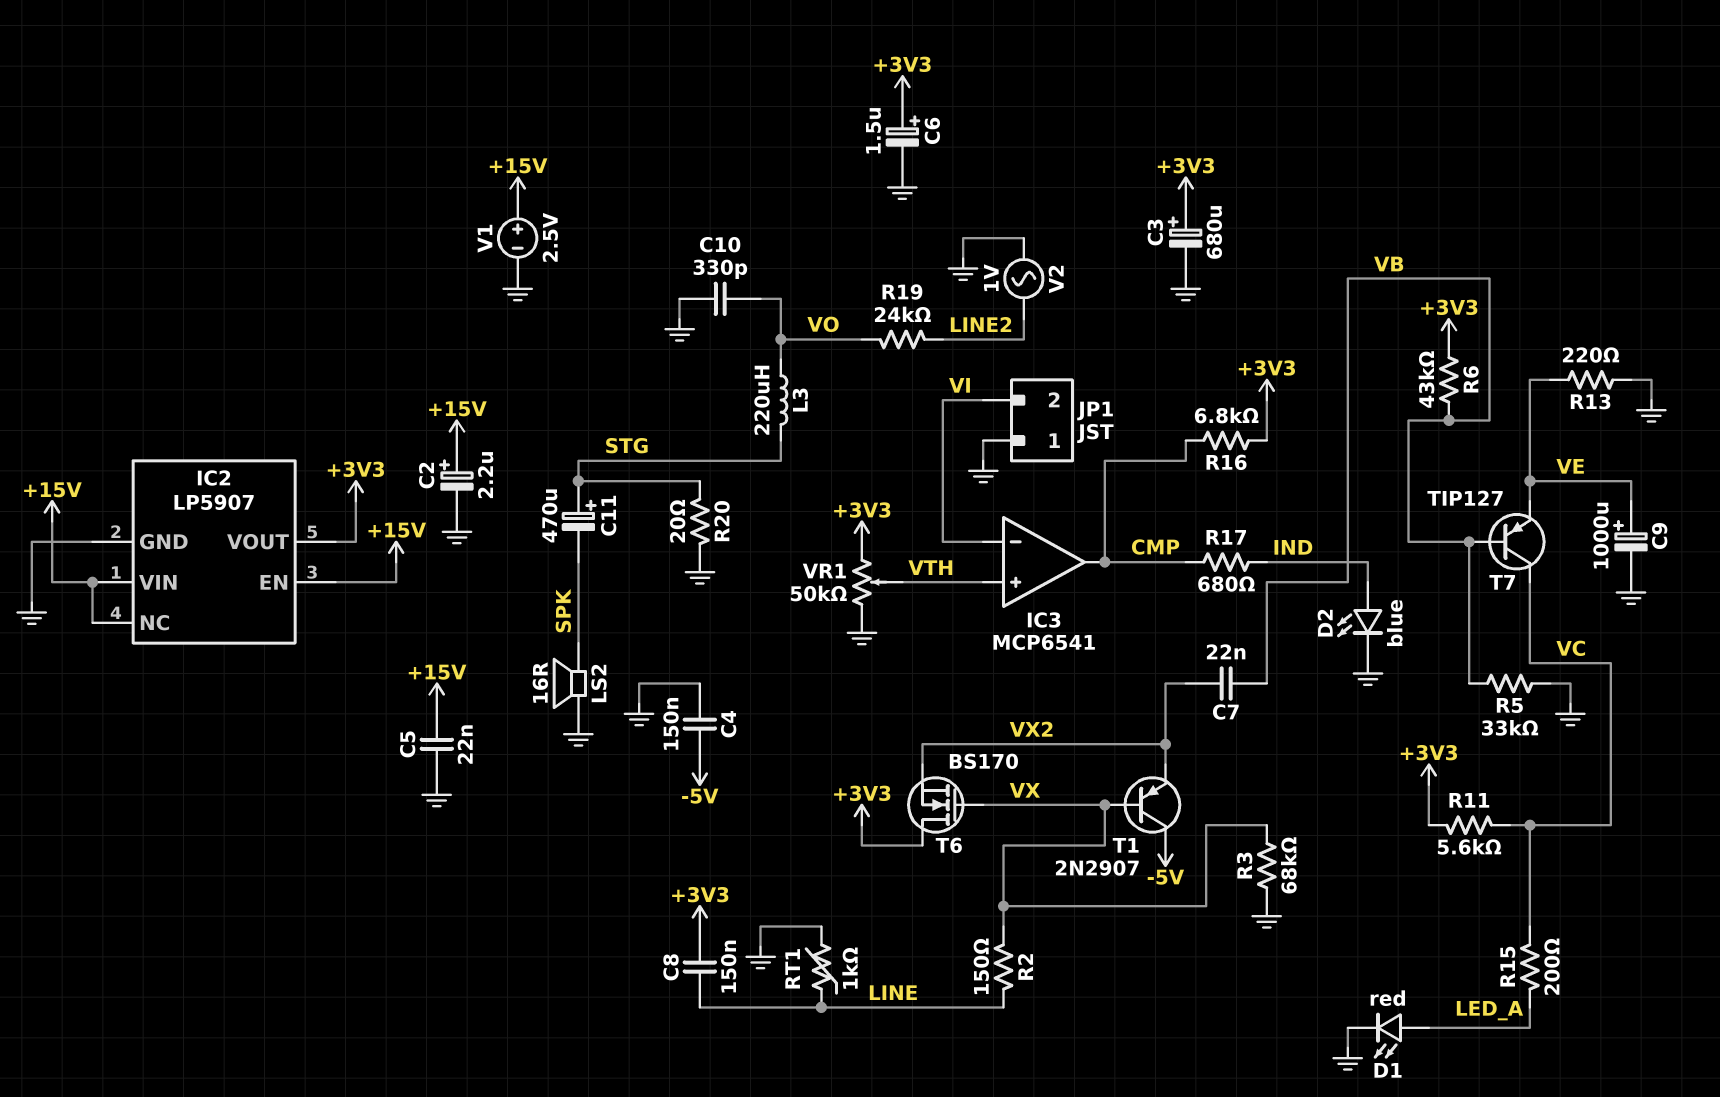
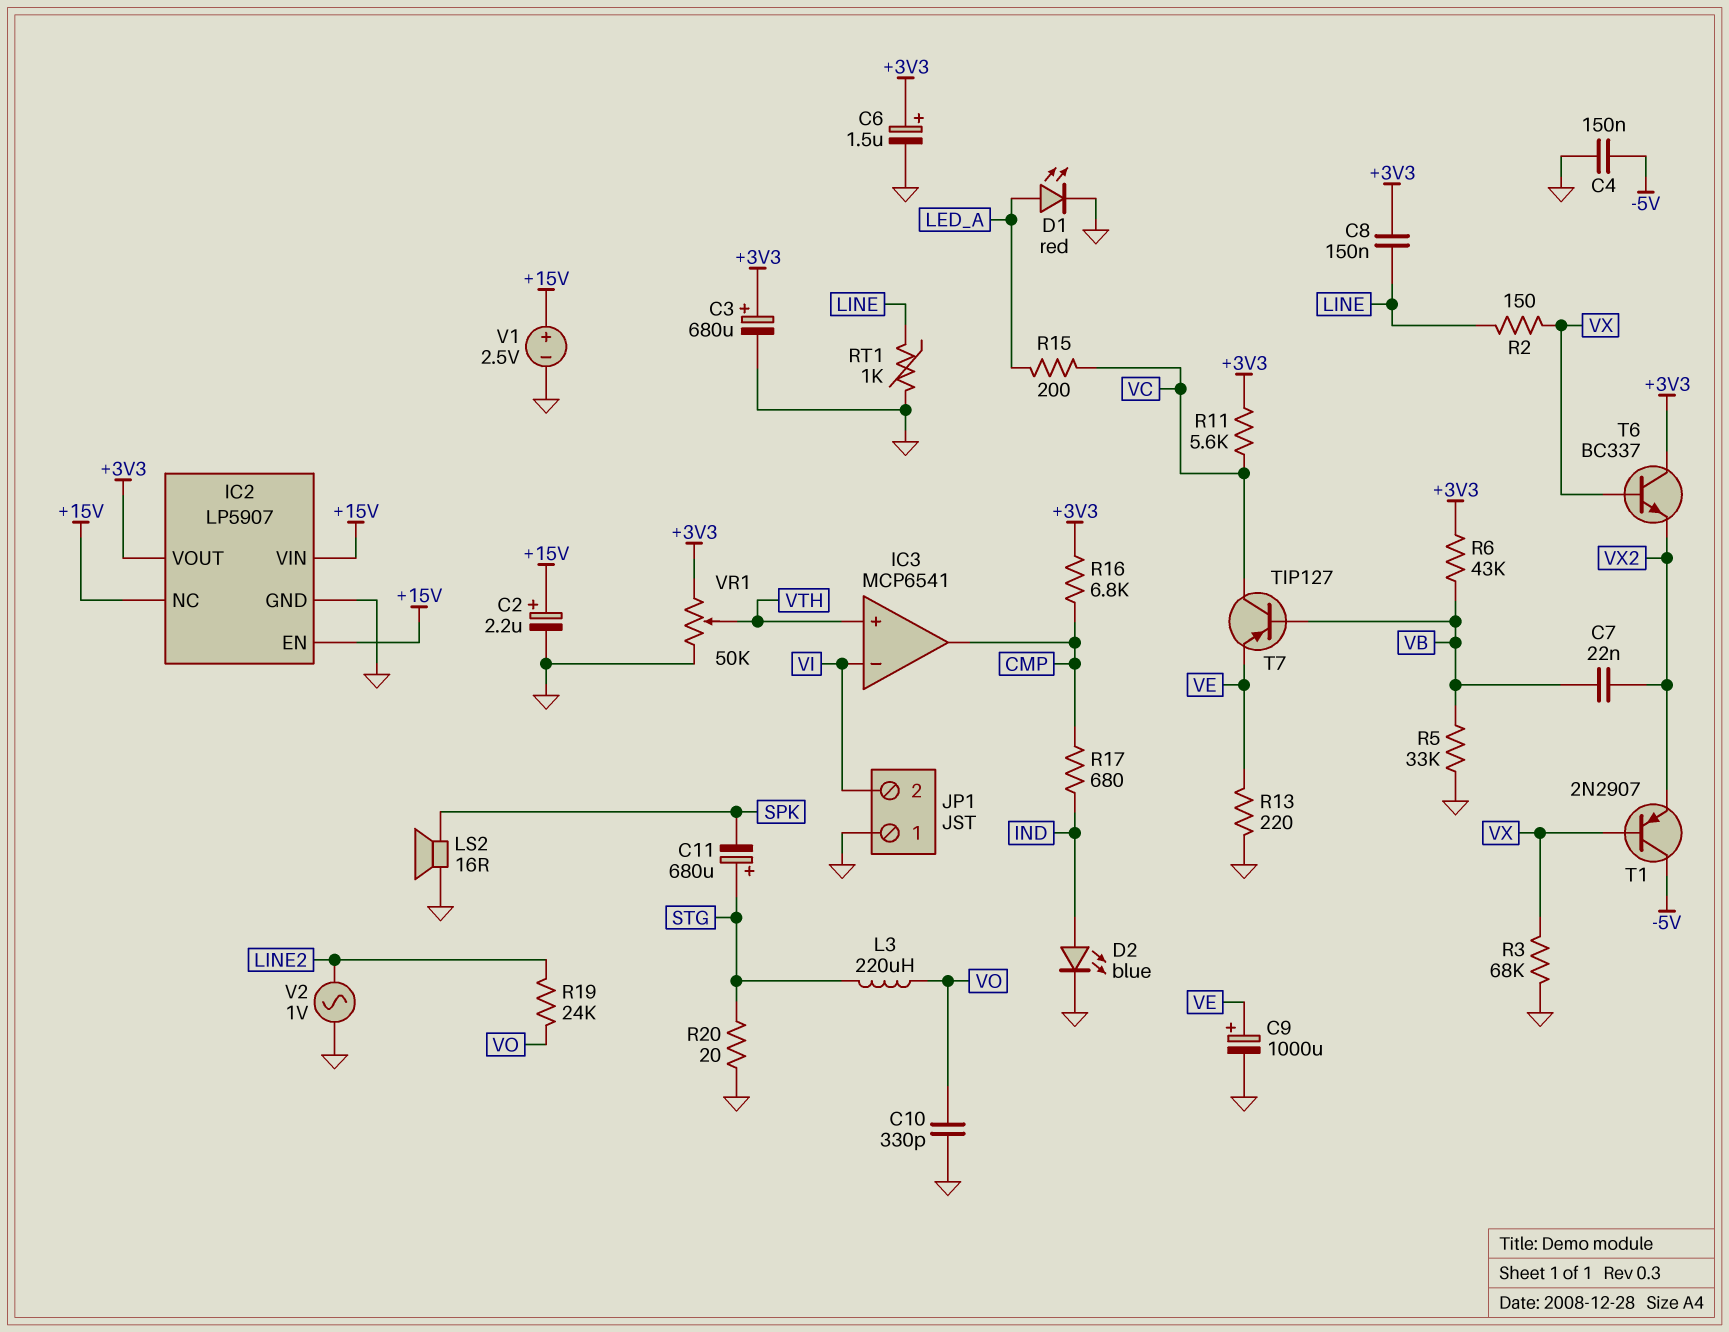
C5: 22nF (+15V, GND) -> none
C11: 470uF (plus STG, minus SPK) -> 680uF (plus STG, minus SPK)
T6: NMOS BS170 (G VX, D +3V3, S VX2) -> NPN BC337 (B VX, C +3V3, E VX2)

